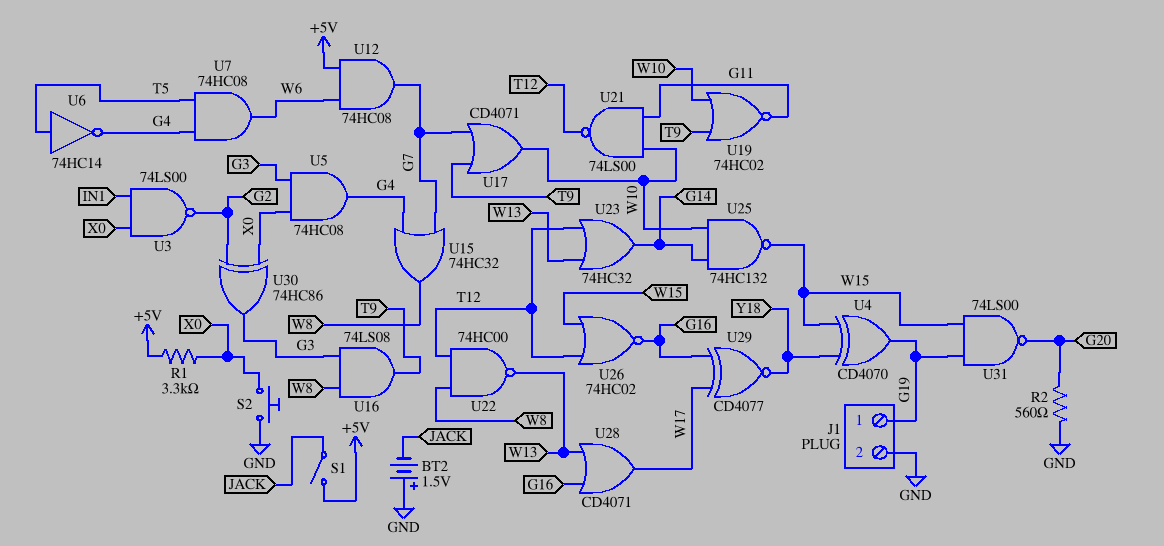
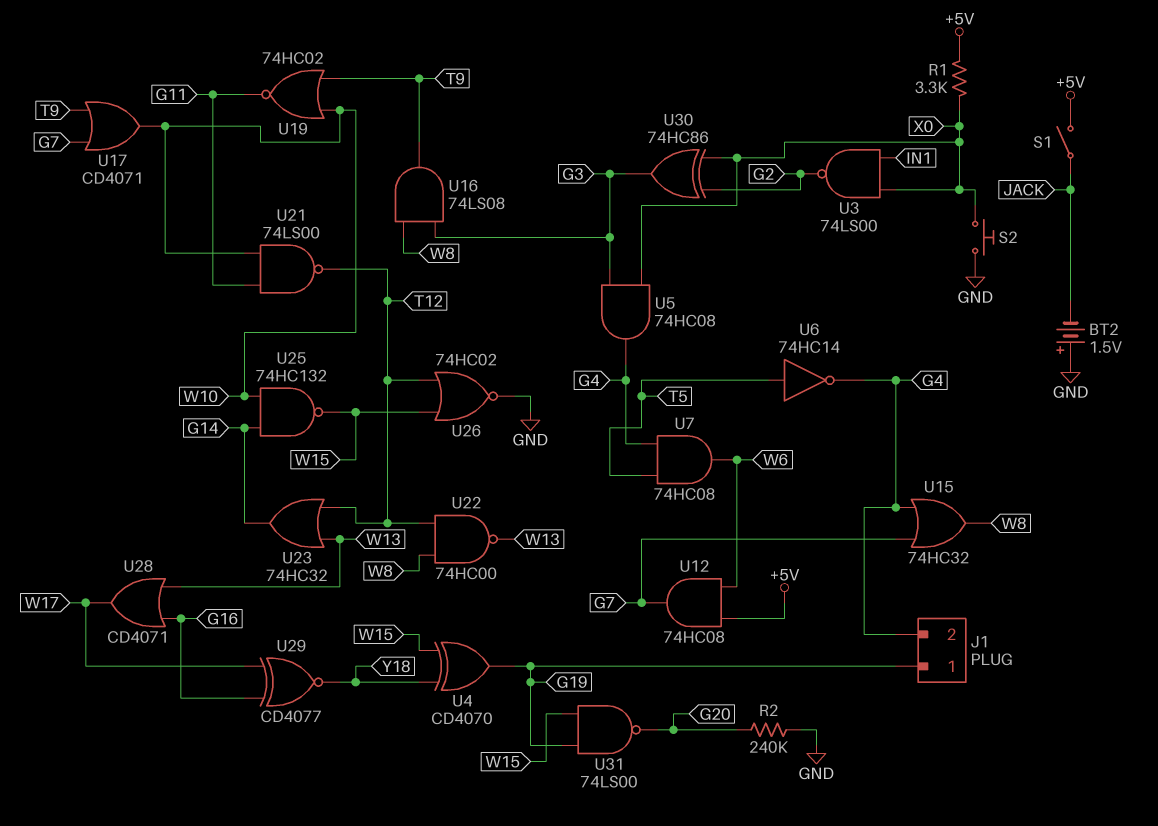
J1 pin 2: GND -> G4
R2: 560 (G20, GND) -> 240k (G20, GND)
U26: NOR 74HC02 (in T12, in W15, out G16) -> NOR 74HC02 (in T12, in W15, out GND)

